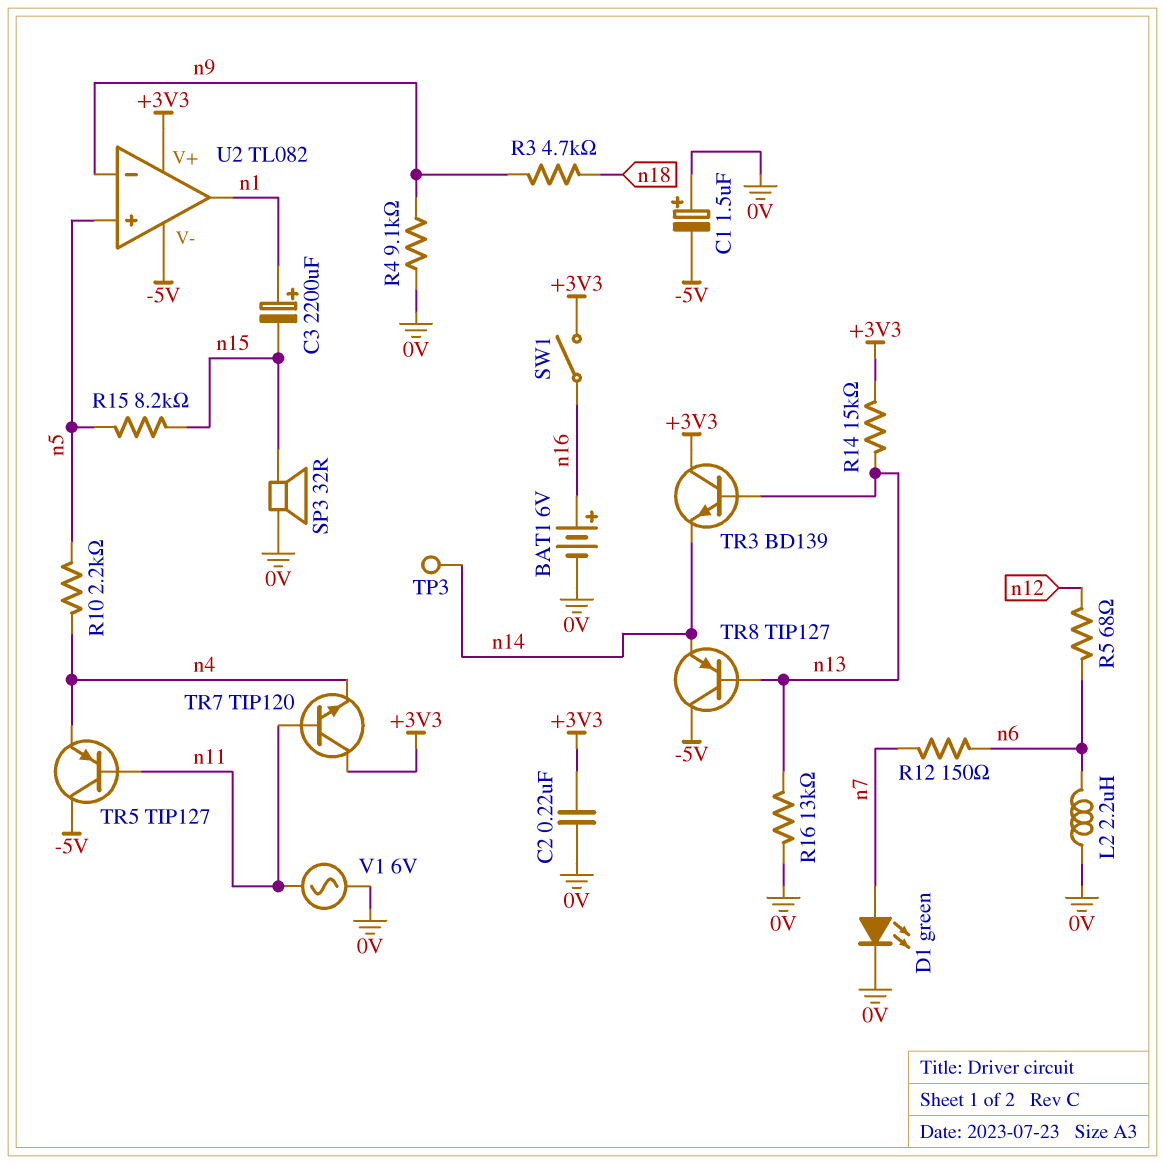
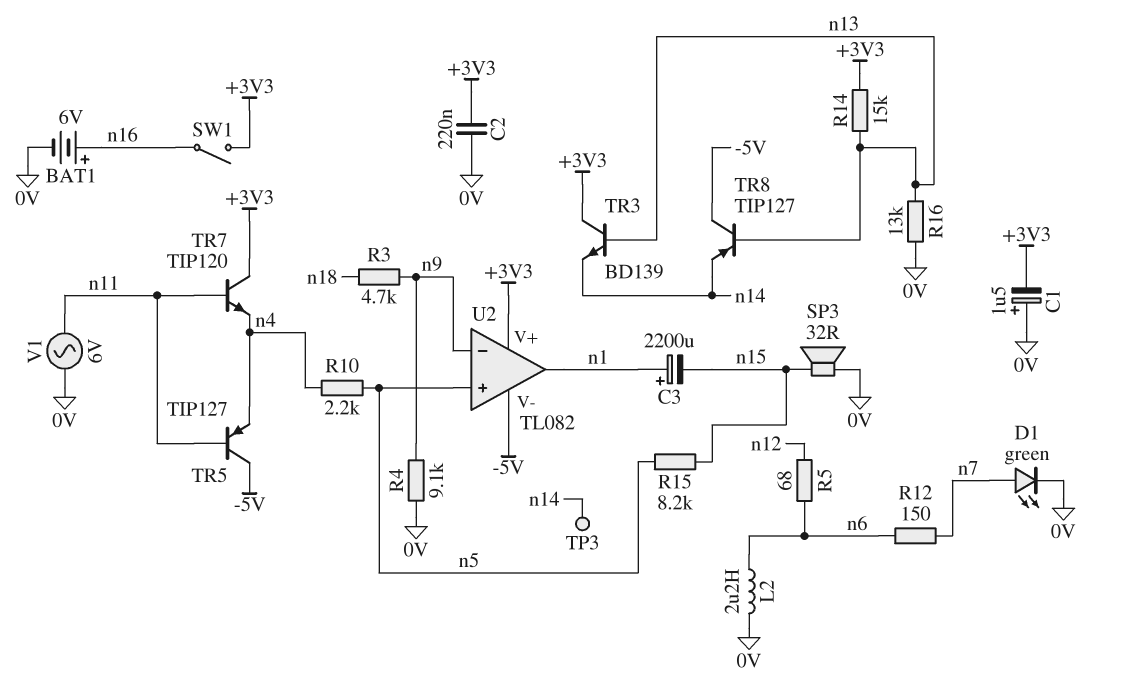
C1: 1.5uF (plus 0V, minus -5V) -> 1.5uF (plus 0V, minus +3V3)

